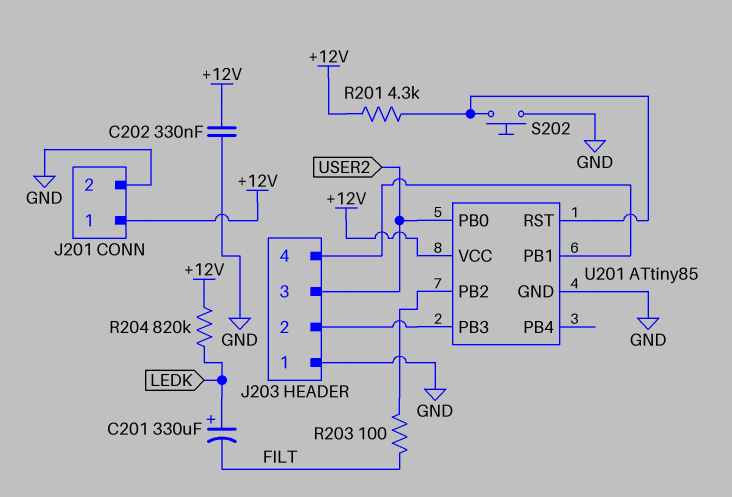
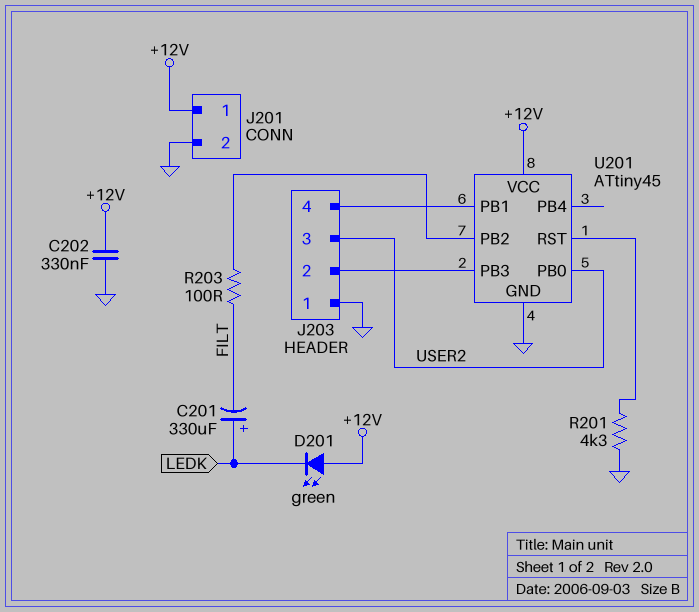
D201: none -> LED green (A +12V, K LEDK)
R201: 4.3k (+12V, U201/RST) -> 4.3k (GND, U201/RST)
R204: 820k (+12V, LEDK) -> none
S202: button (GND, U201/RST) -> none
U201: ATtiny85 -> ATtiny45

